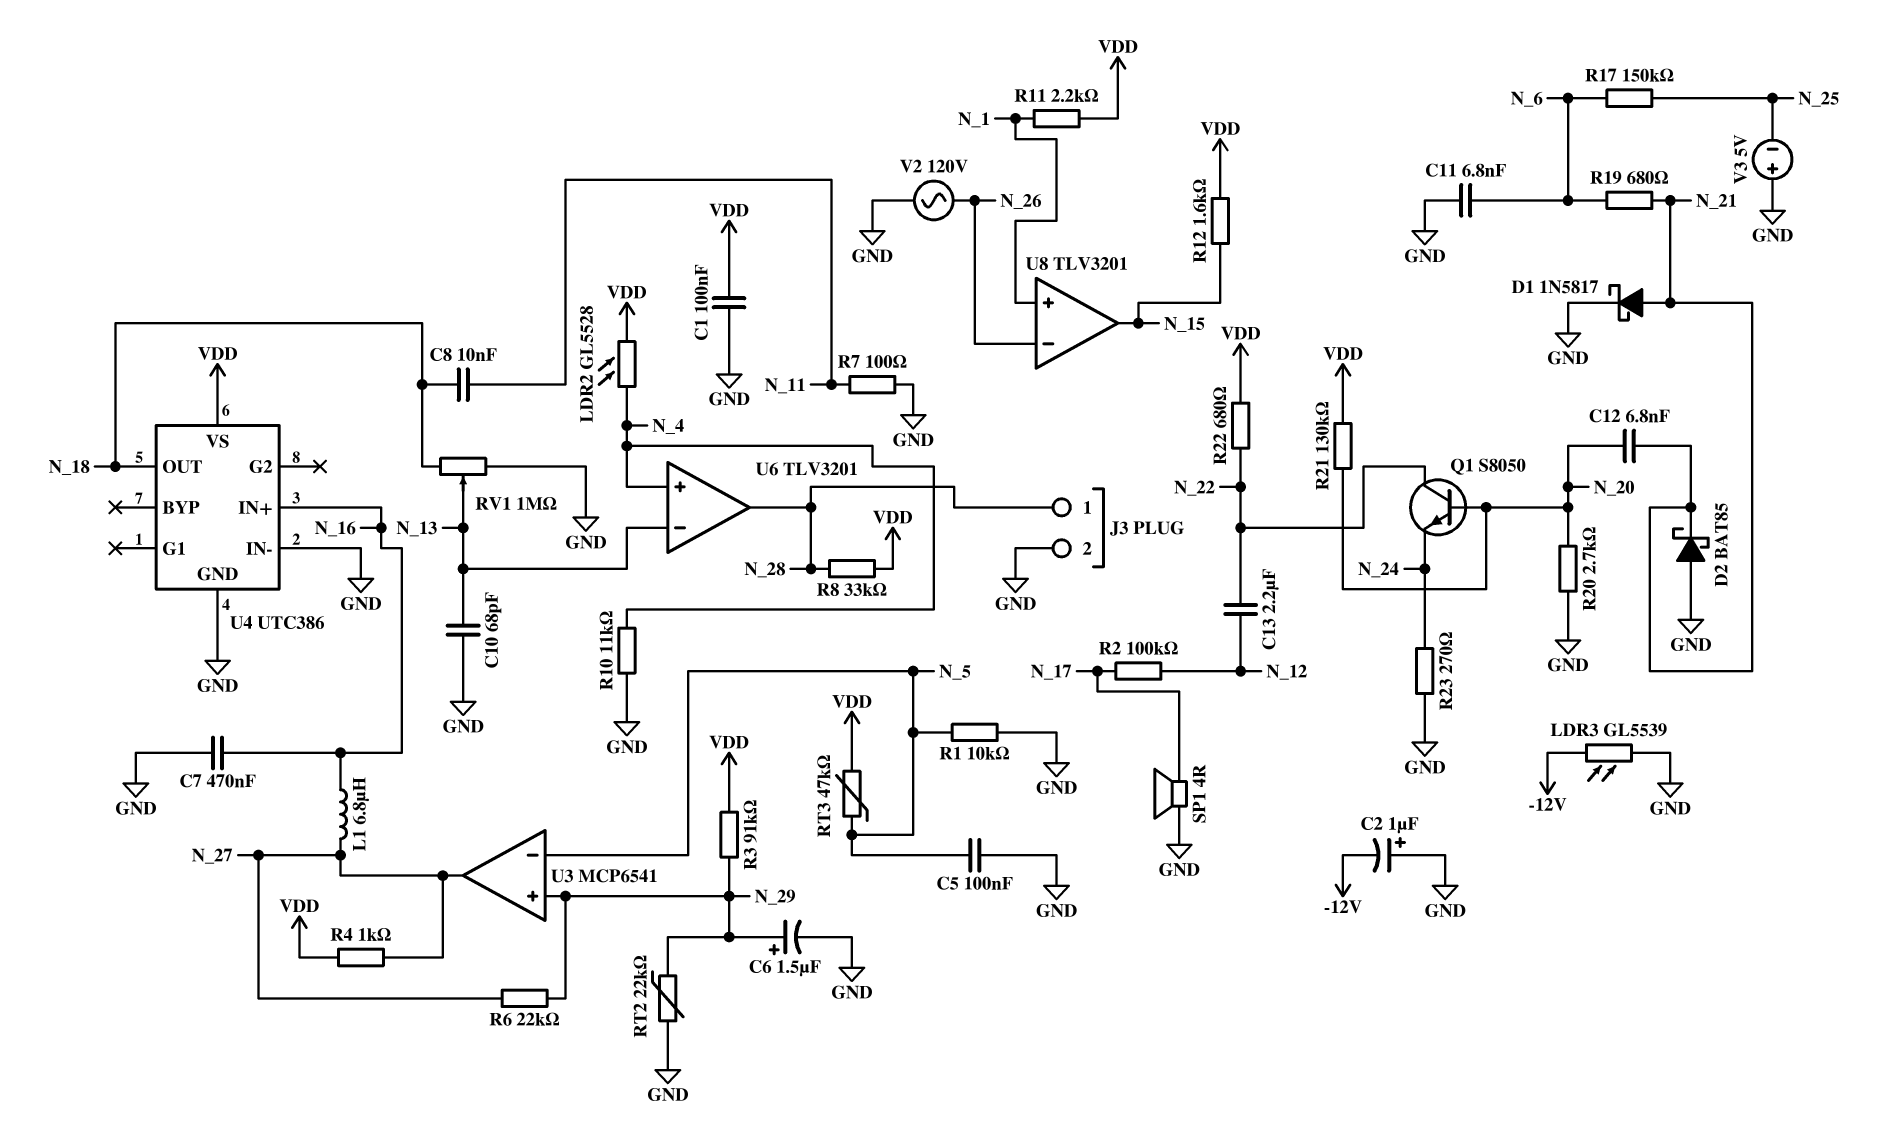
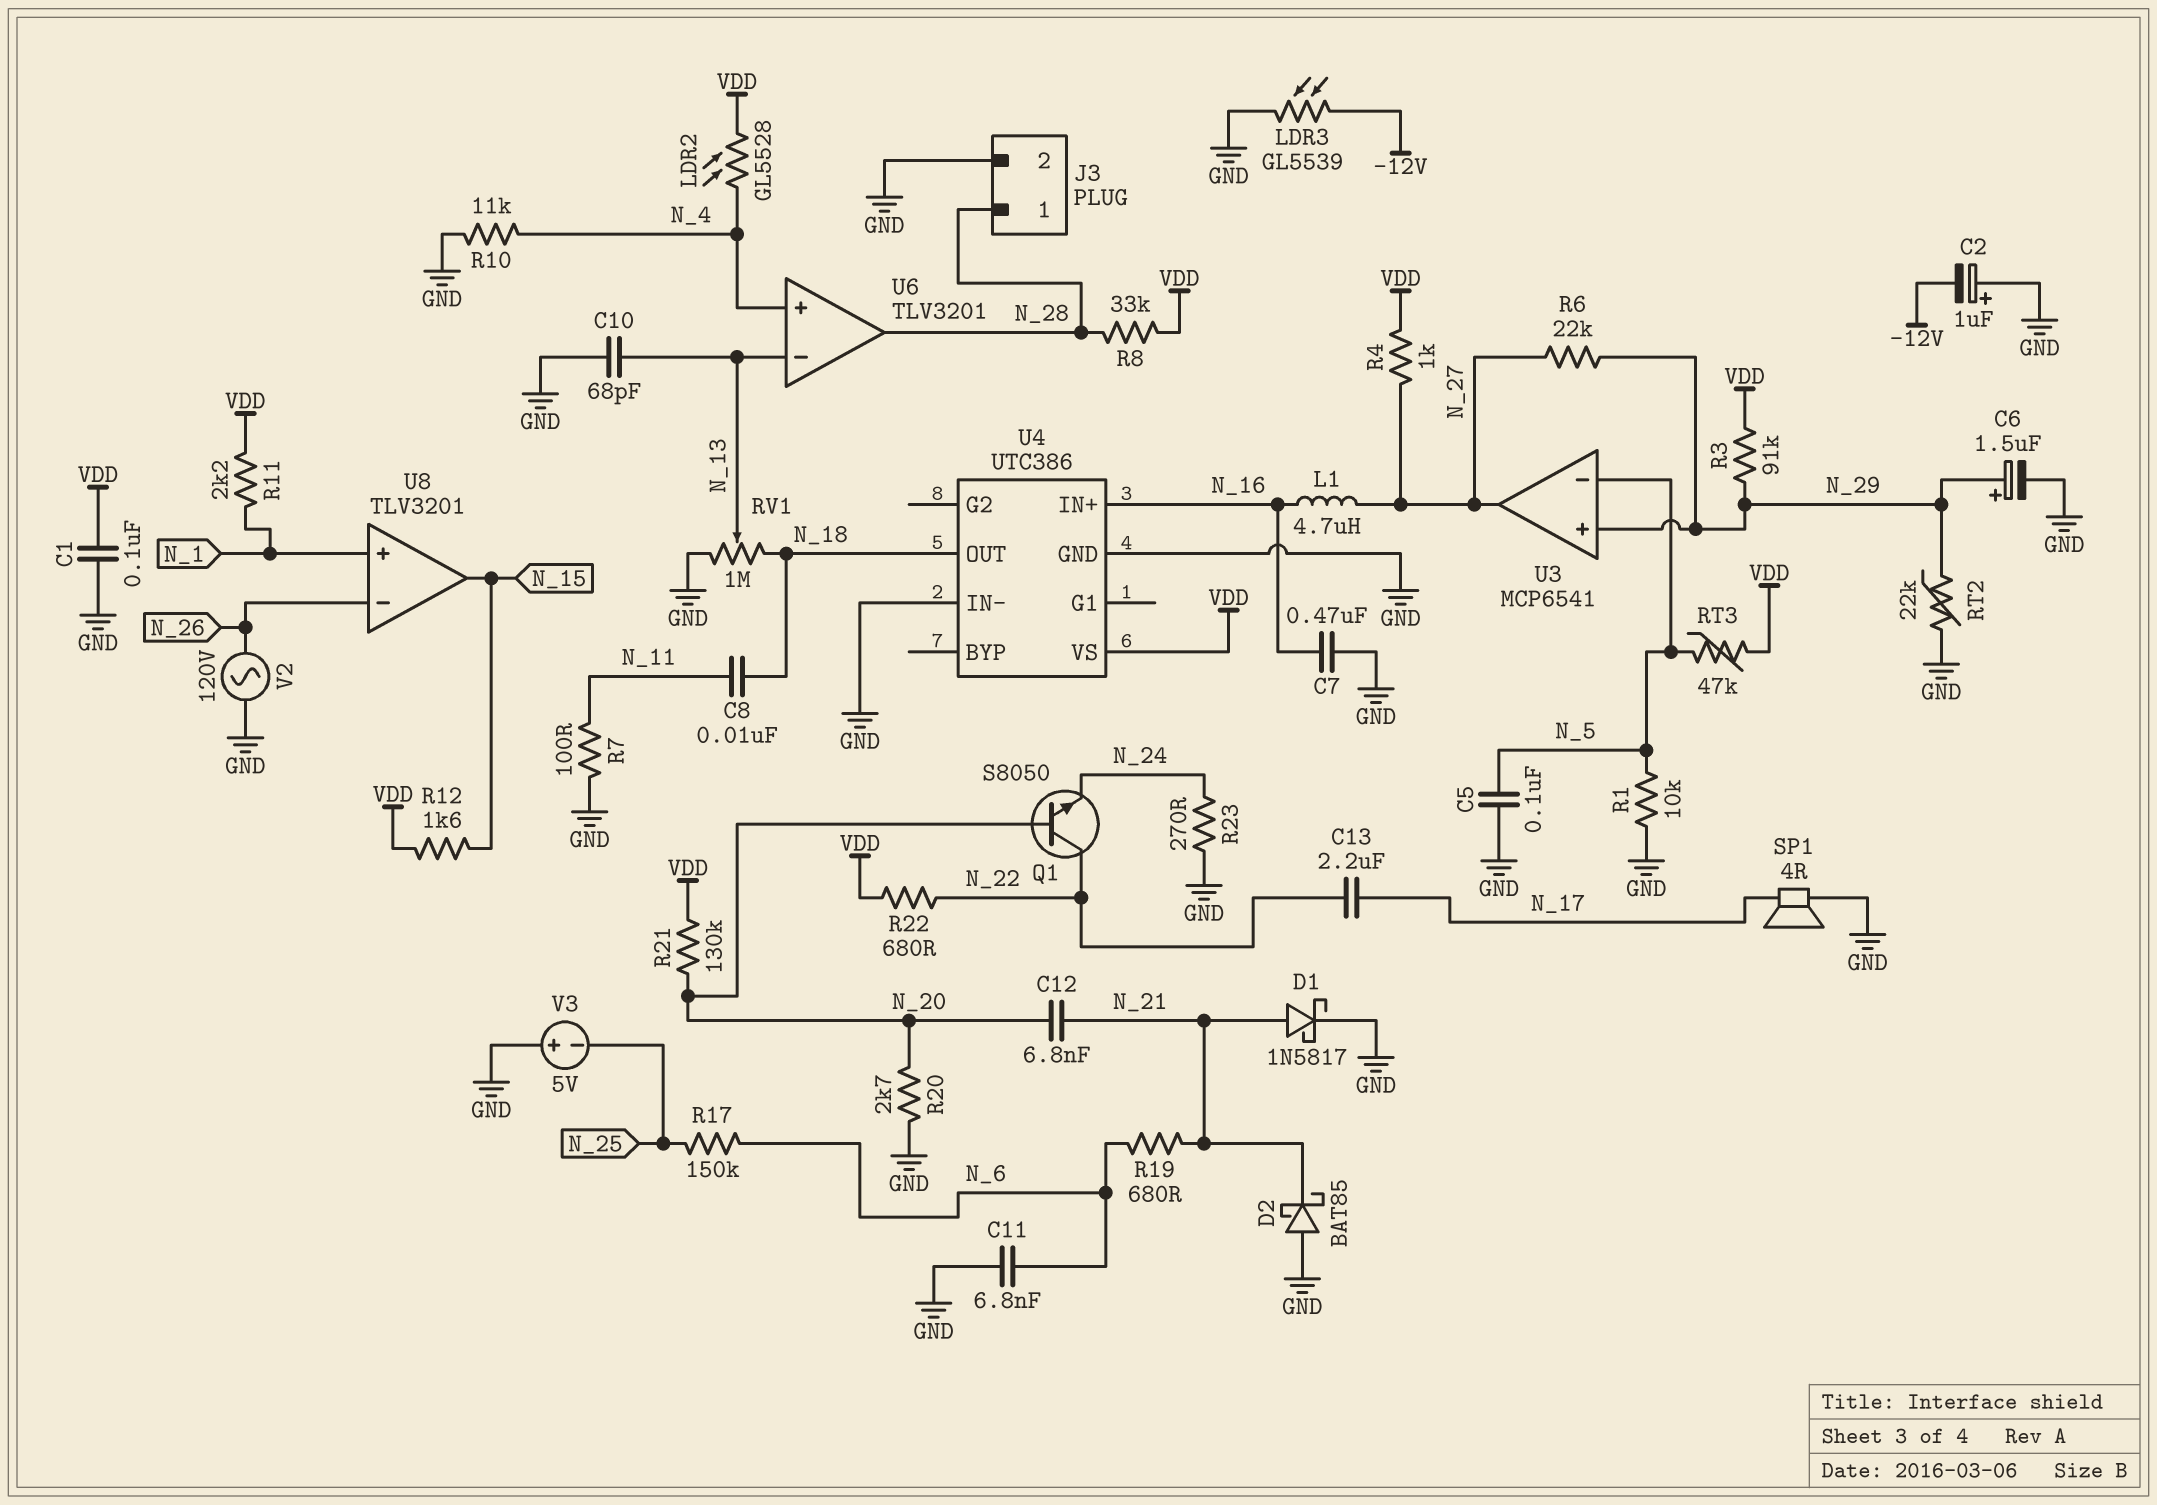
C13: 2.2uF (N_12, N_22) -> 2.2uF (N_17, N_22)
L1: 6.8uH (N_16, N_27) -> 4.7uH (N_16, N_27)
R2: 100k (N_12, N_17) -> none

